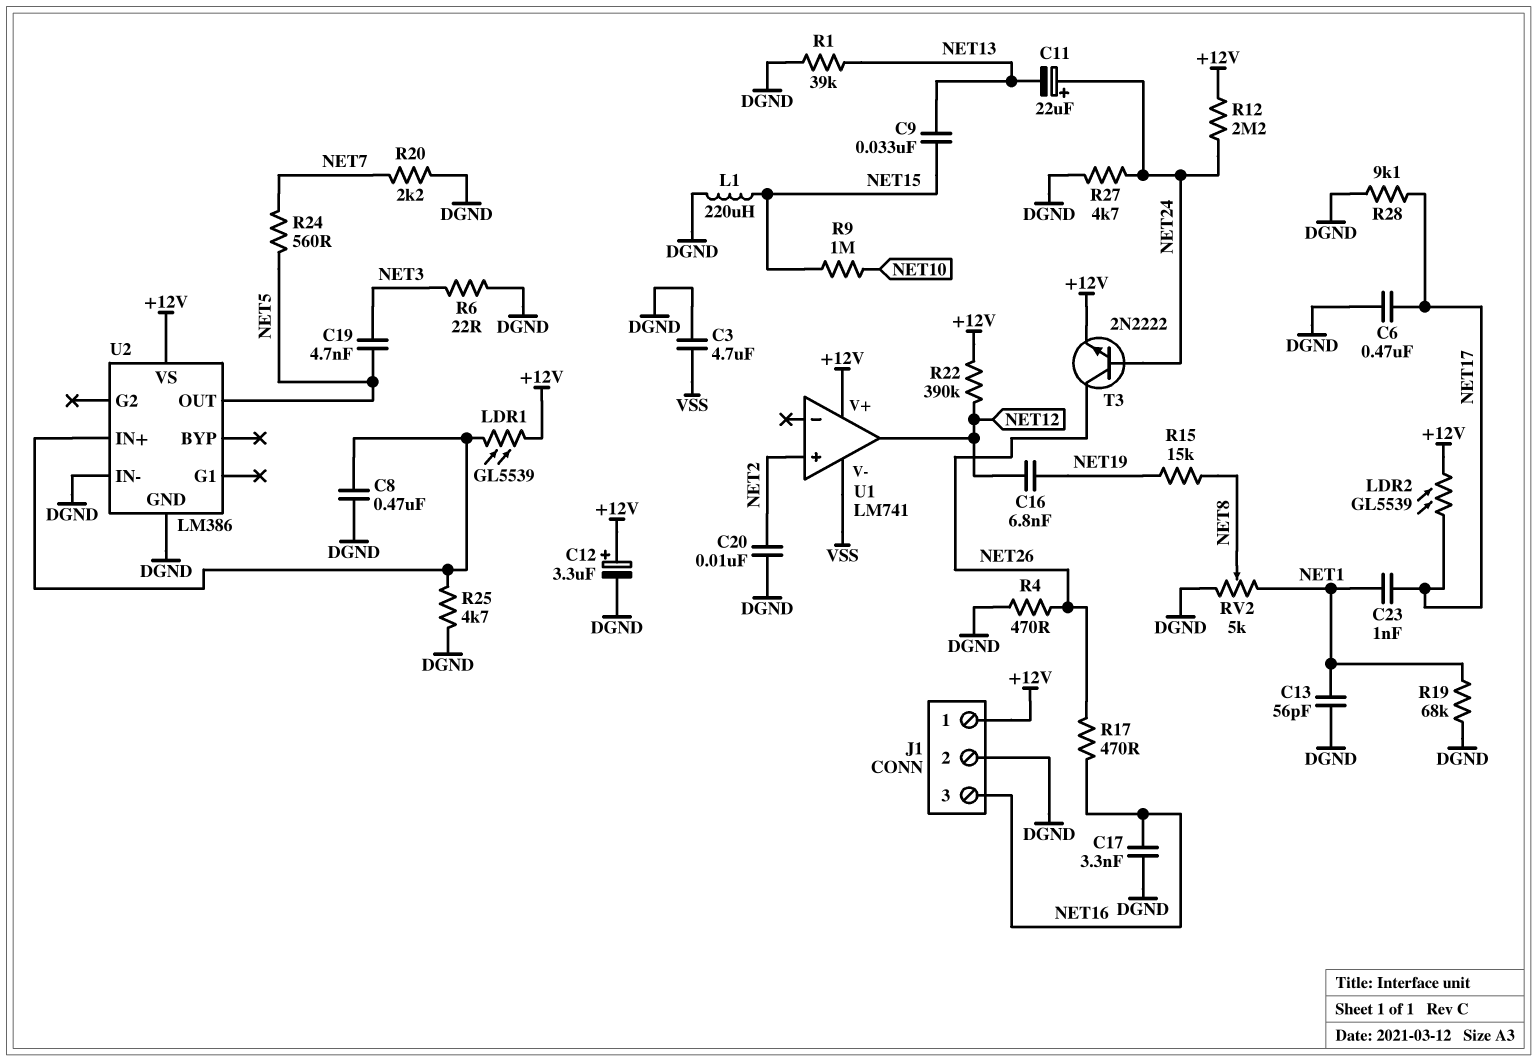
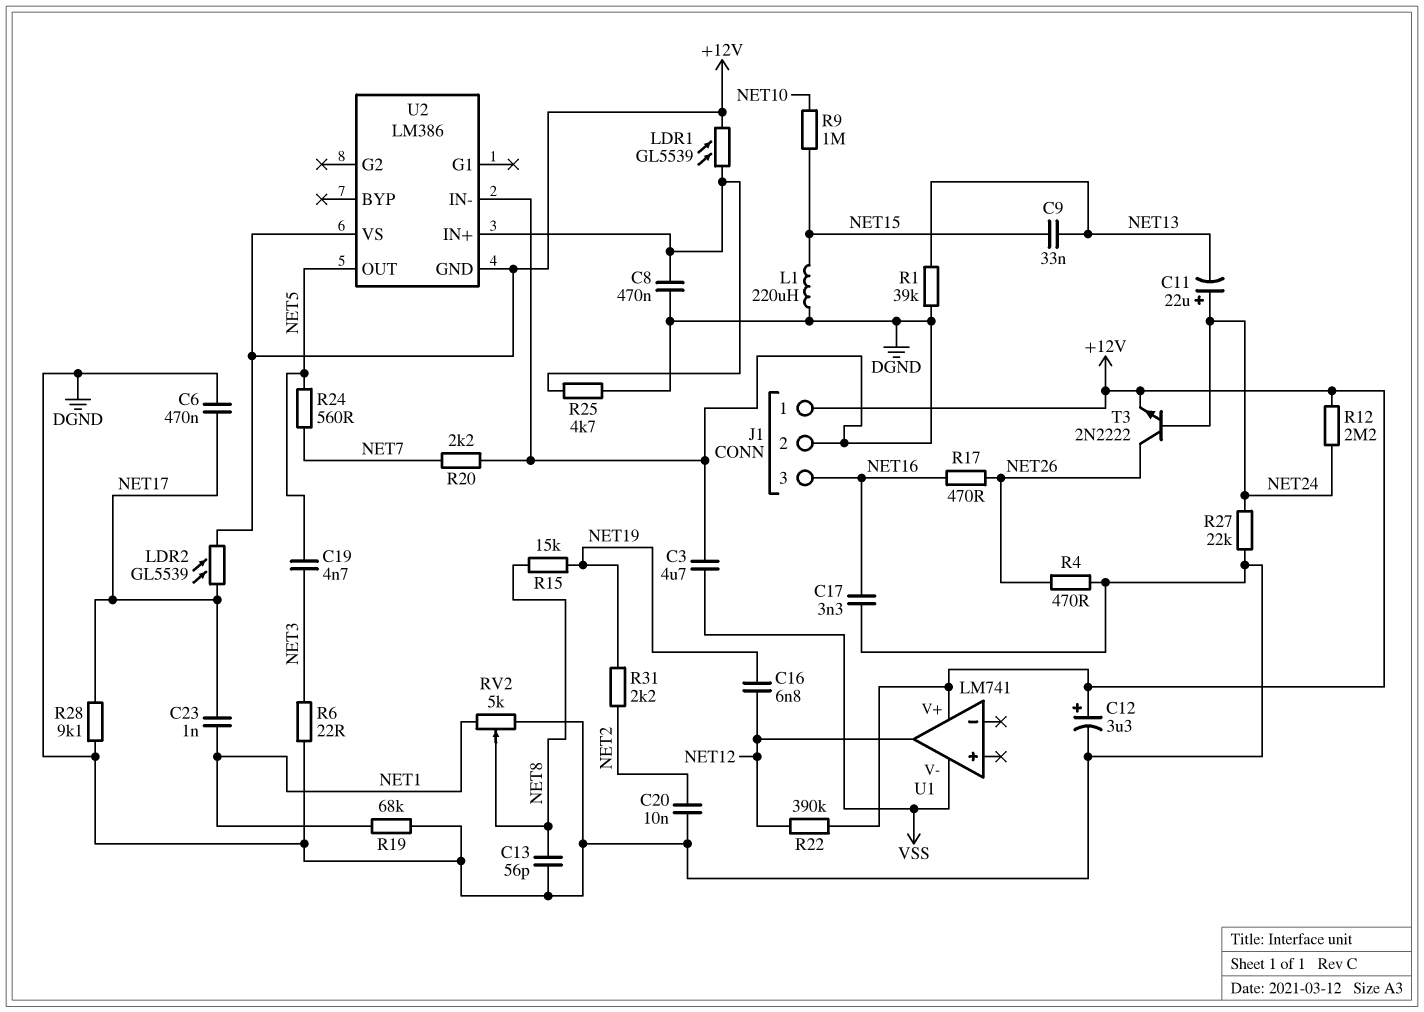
C13: 56pF (DGND, NET1) -> 56pF (DGND, NET8)
R27: 4.7k (DGND, NET24) -> 22k (DGND, NET24)
R31: none -> 2.2k (NET2, NET19)
U1 pin in+: NET2 -> none
U2 pin GND: DGND -> +12V

